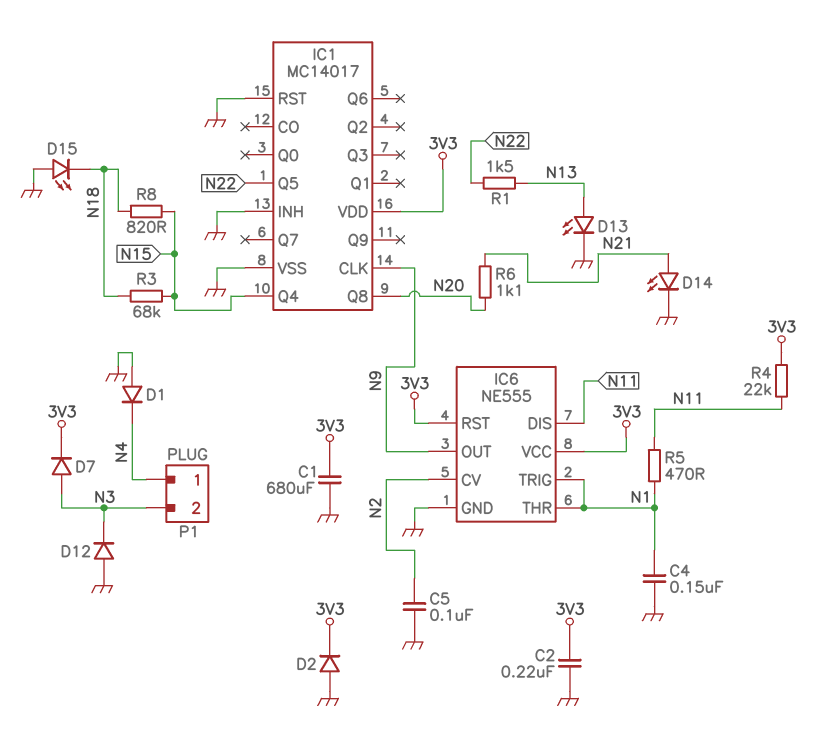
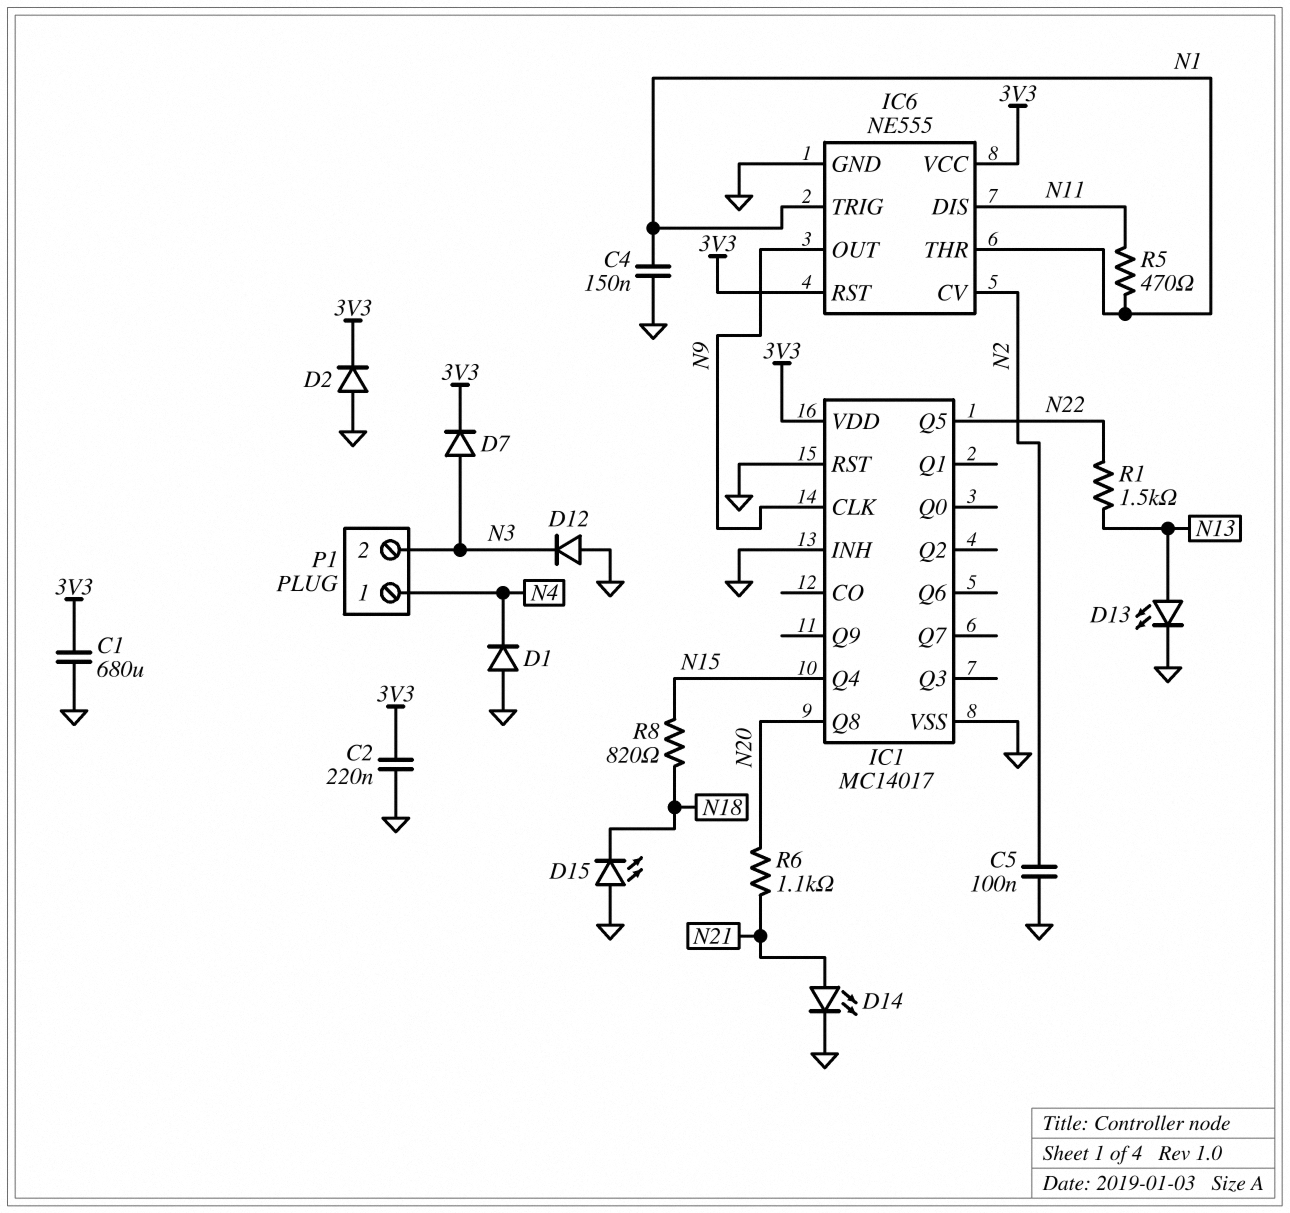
R3: 68k (N15, N18) -> none
R4: 22k (3V3, N11) -> none

